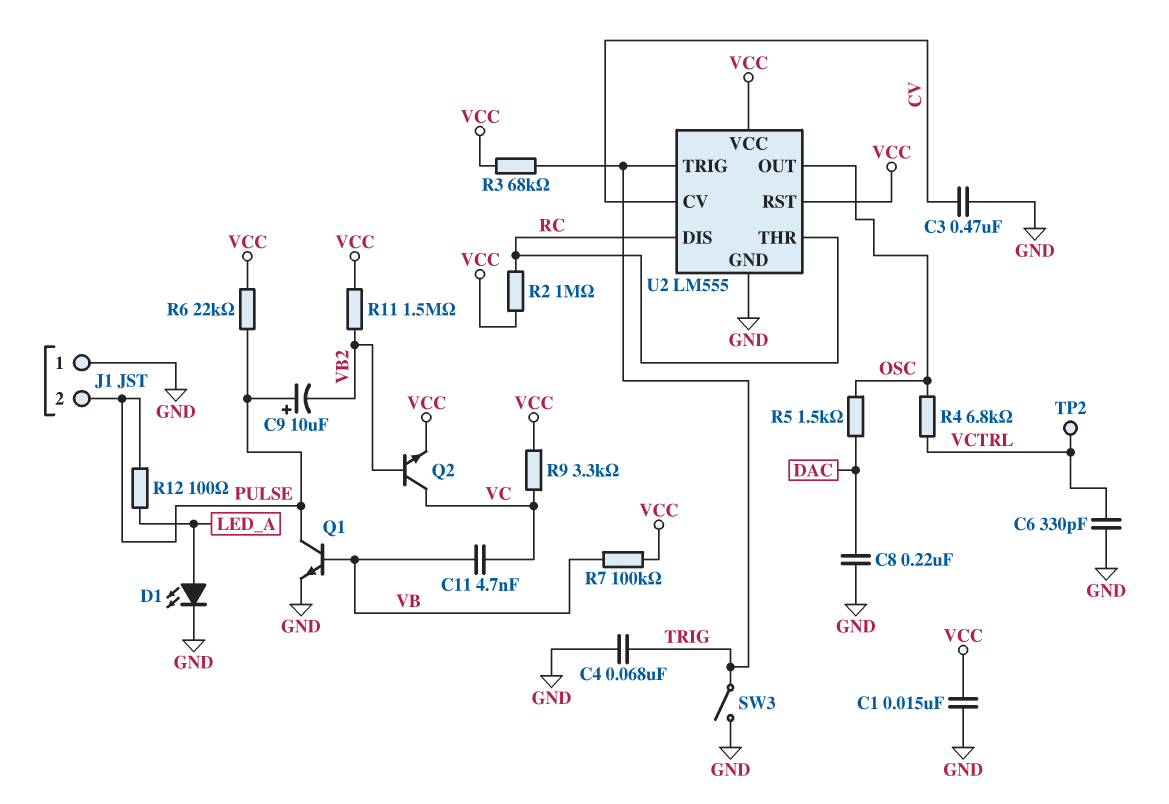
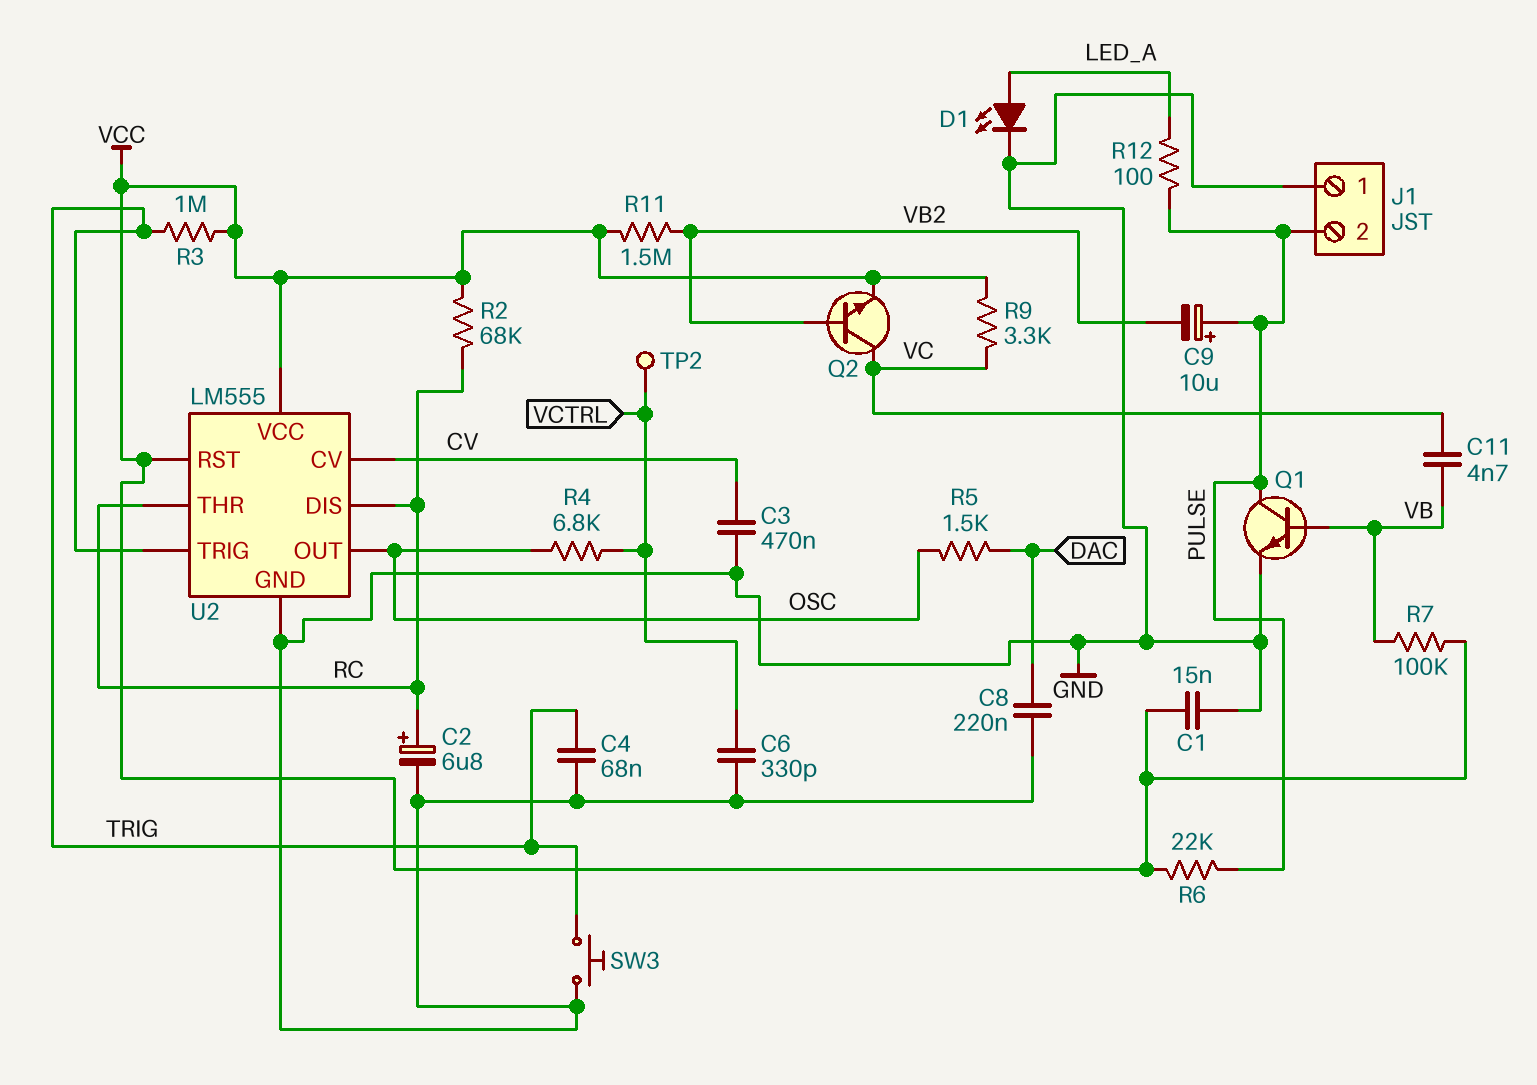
C2: none -> 6.8uF (plus RC, minus GND)
R2: 1M (RC, VCC) -> 68k (RC, VCC)
R3: 68k (TRIG, VCC) -> 1M (TRIG, VCC)
SW3: switch (GND, TRIG) -> button (GND, TRIG)

